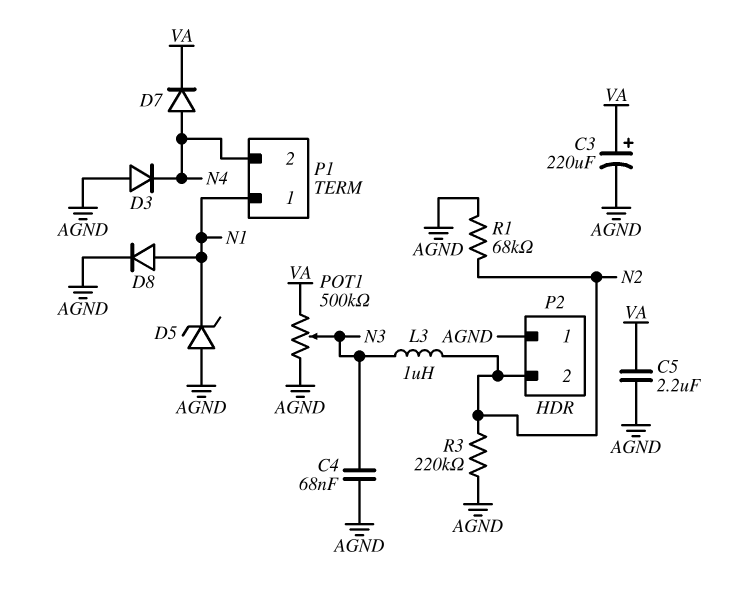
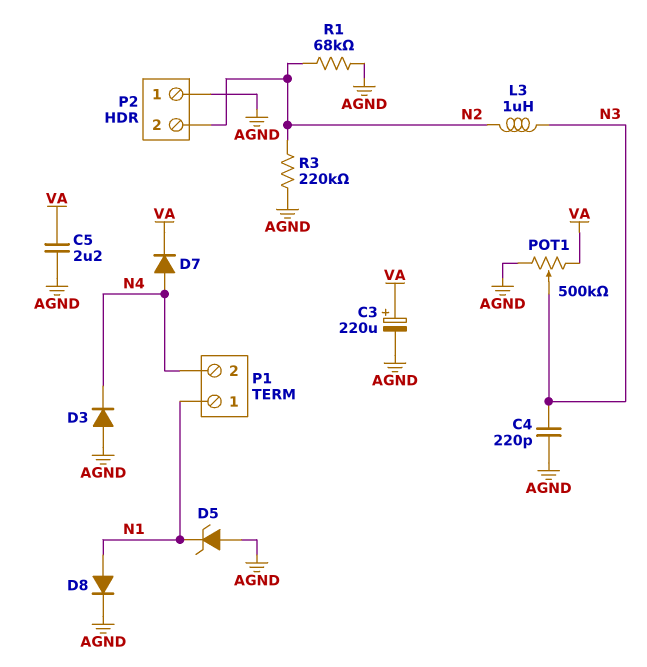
C4: 68nF (AGND, N3) -> 220pF (AGND, N3)

